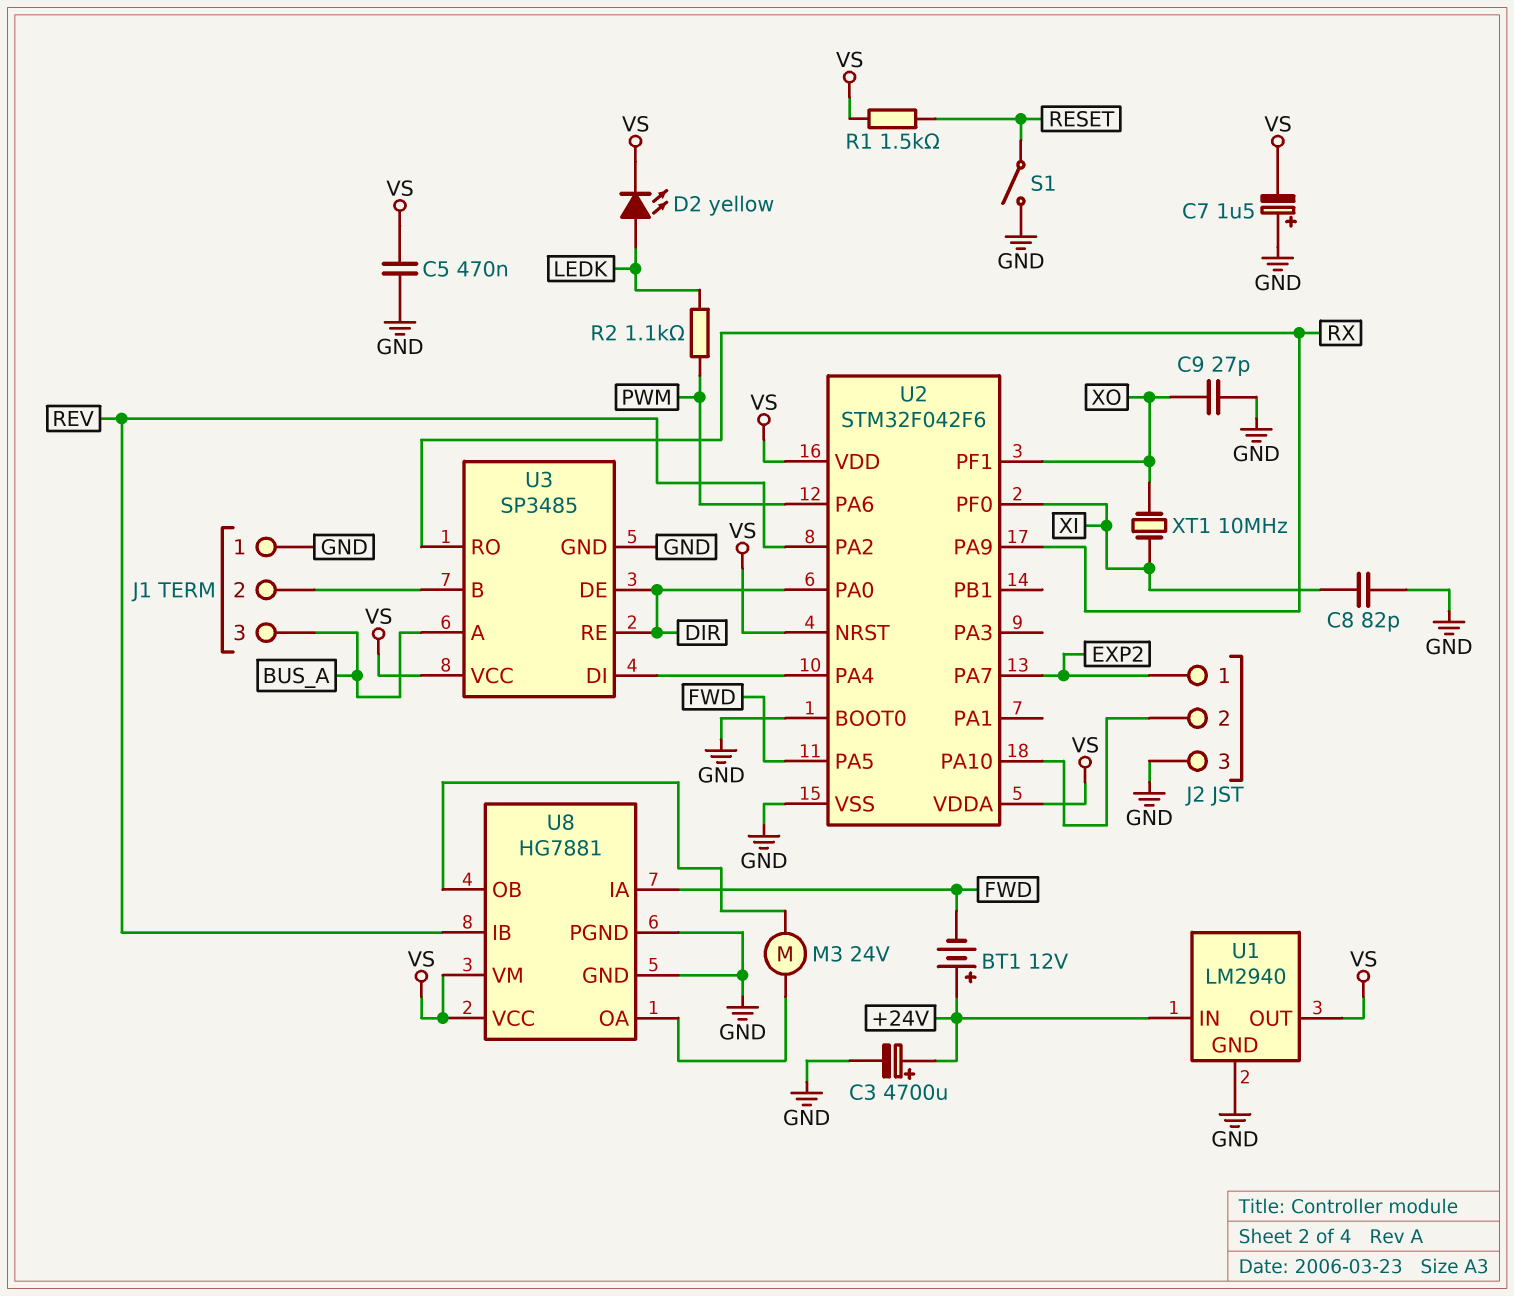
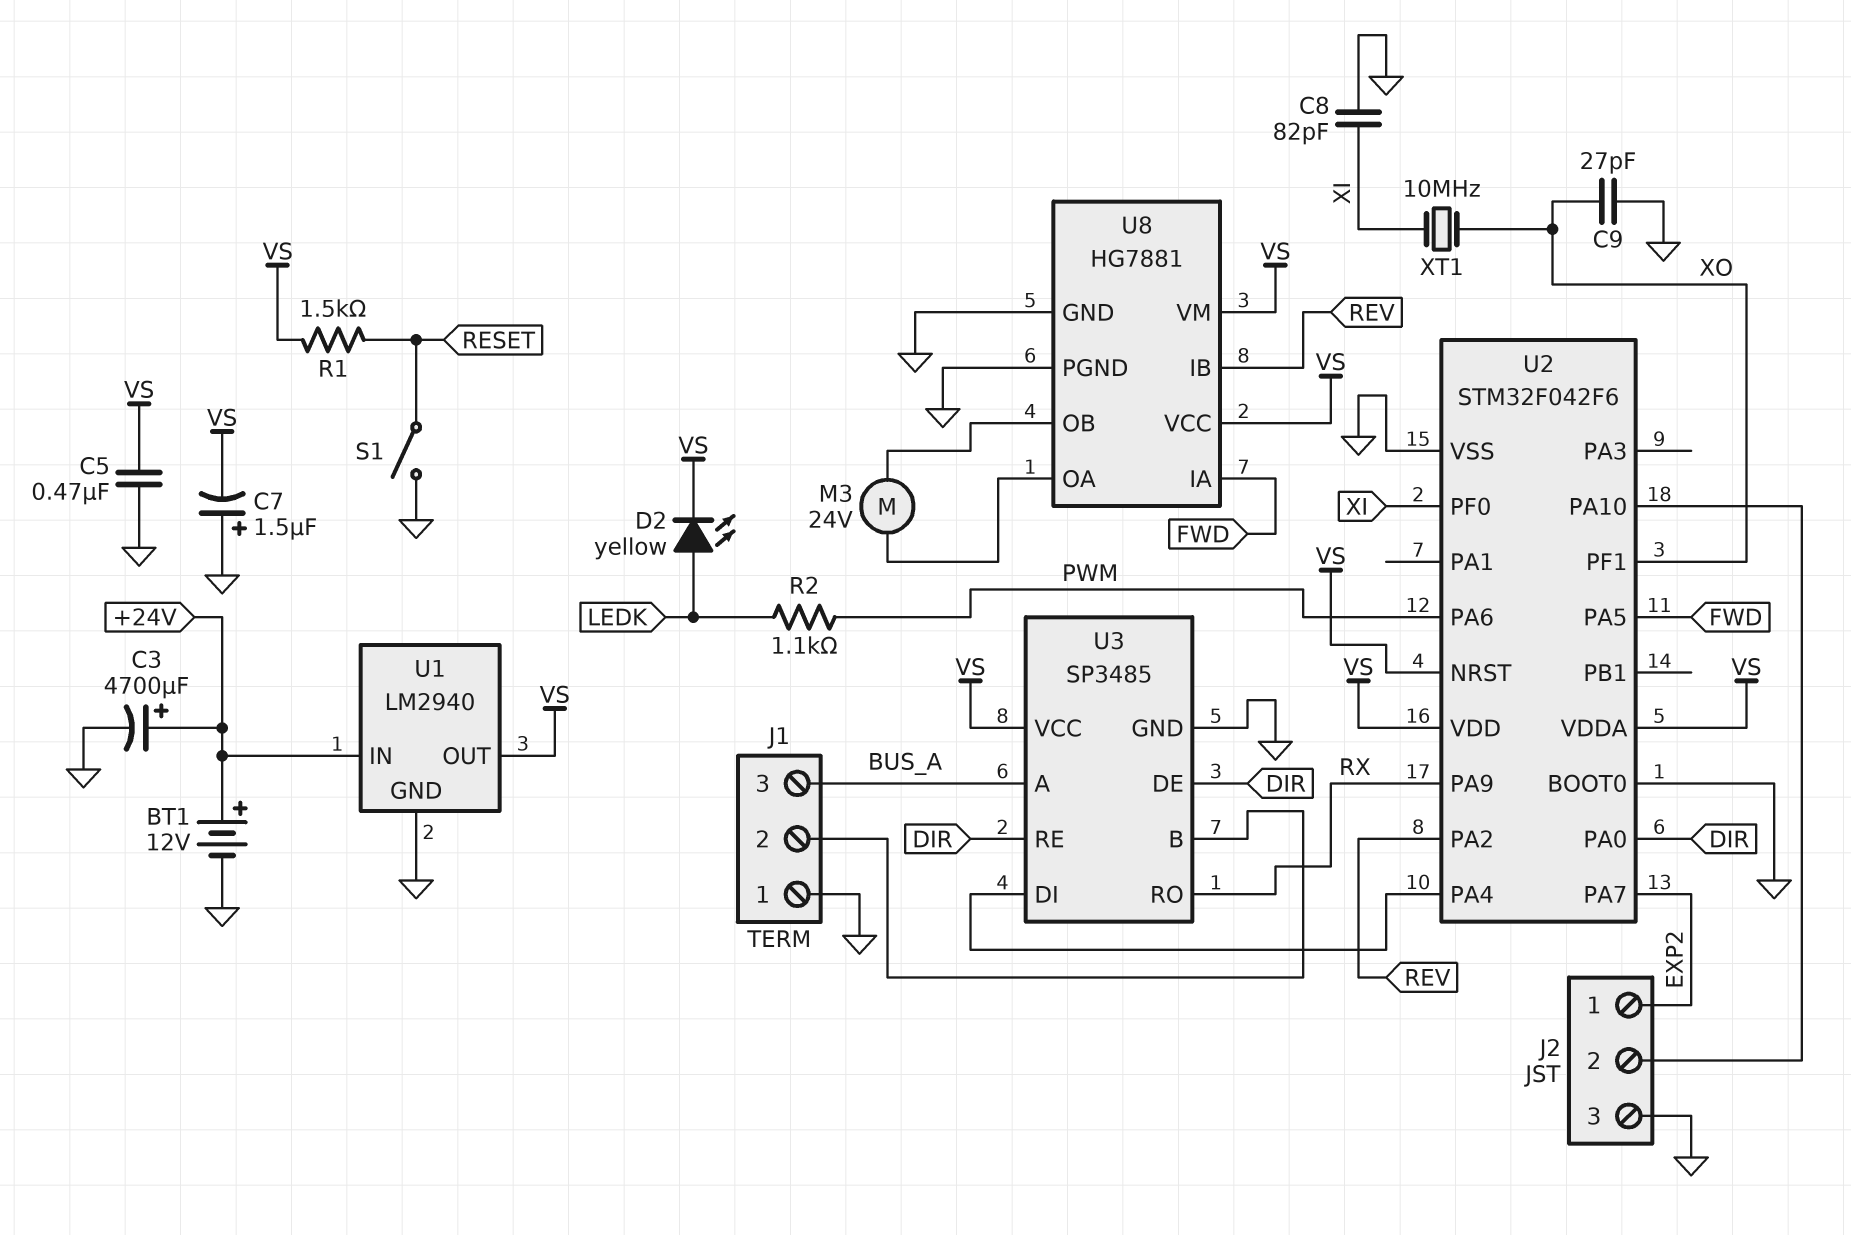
BT1: 12V (plus +24V, minus FWD) -> 12V (plus +24V, minus GND)

